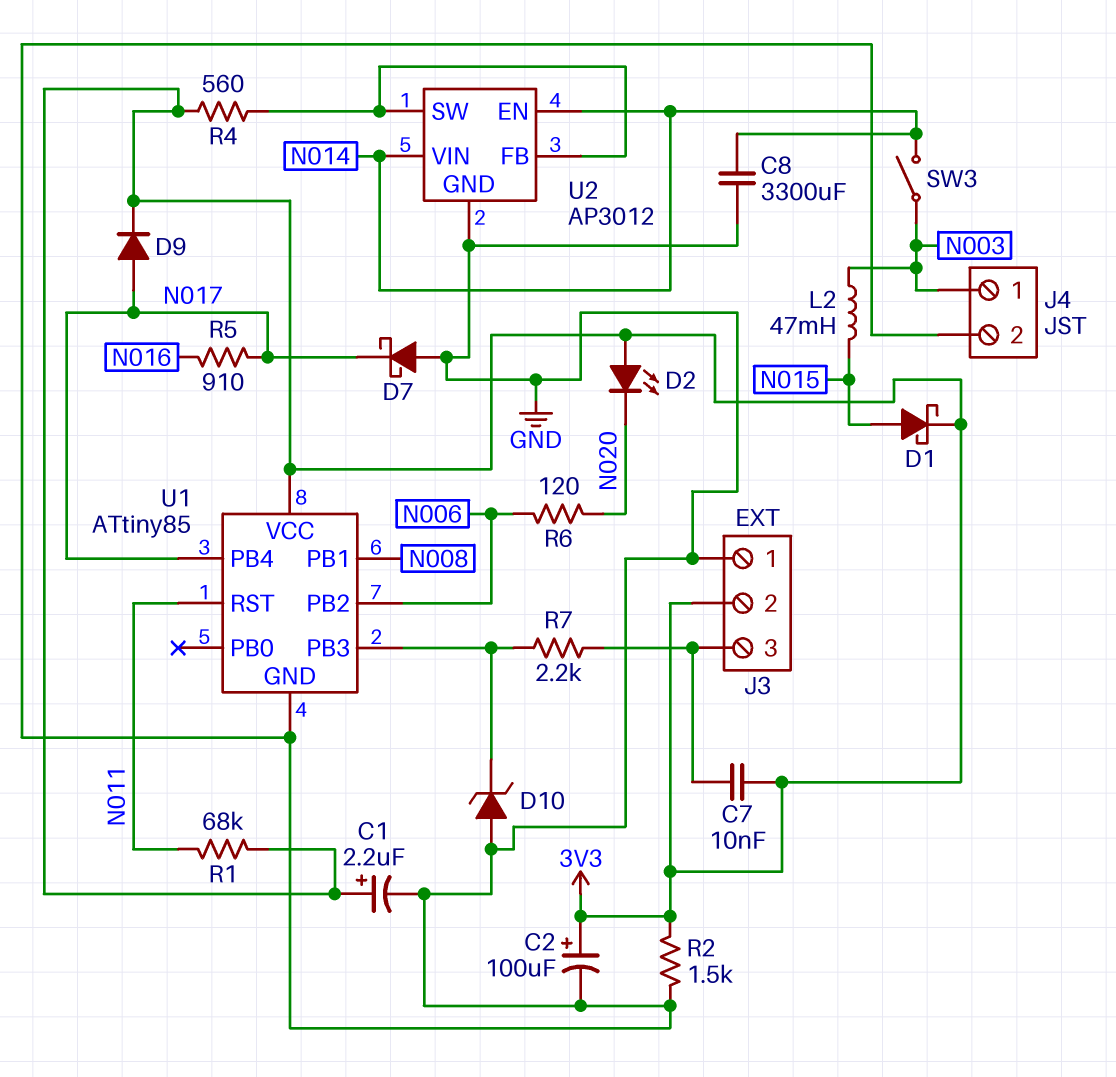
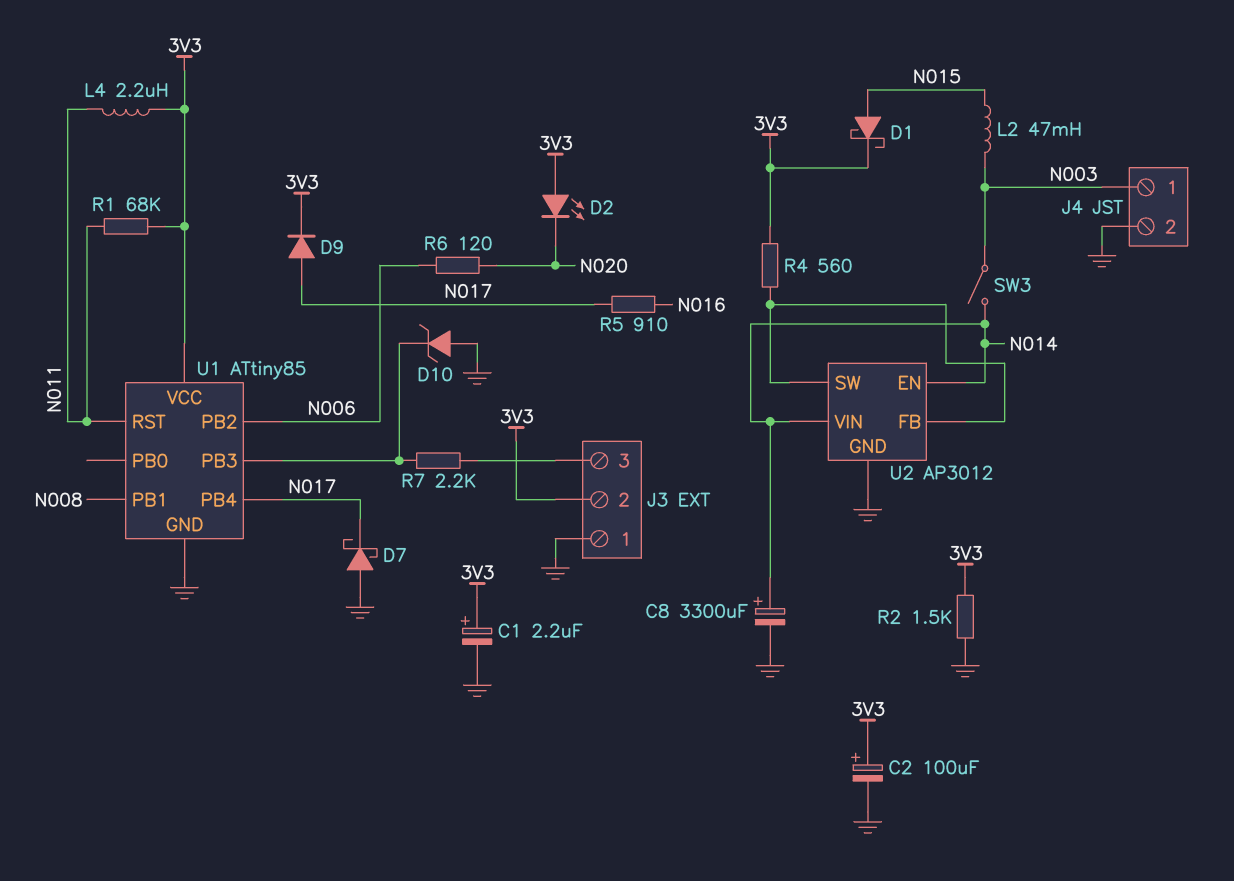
C7: 10nF (3V3, J3/3) -> none
C8: 3300uF (GND, N014) -> 3300uF (plus N014, minus GND)
L4: none -> 2.2uH (3V3, N011)

